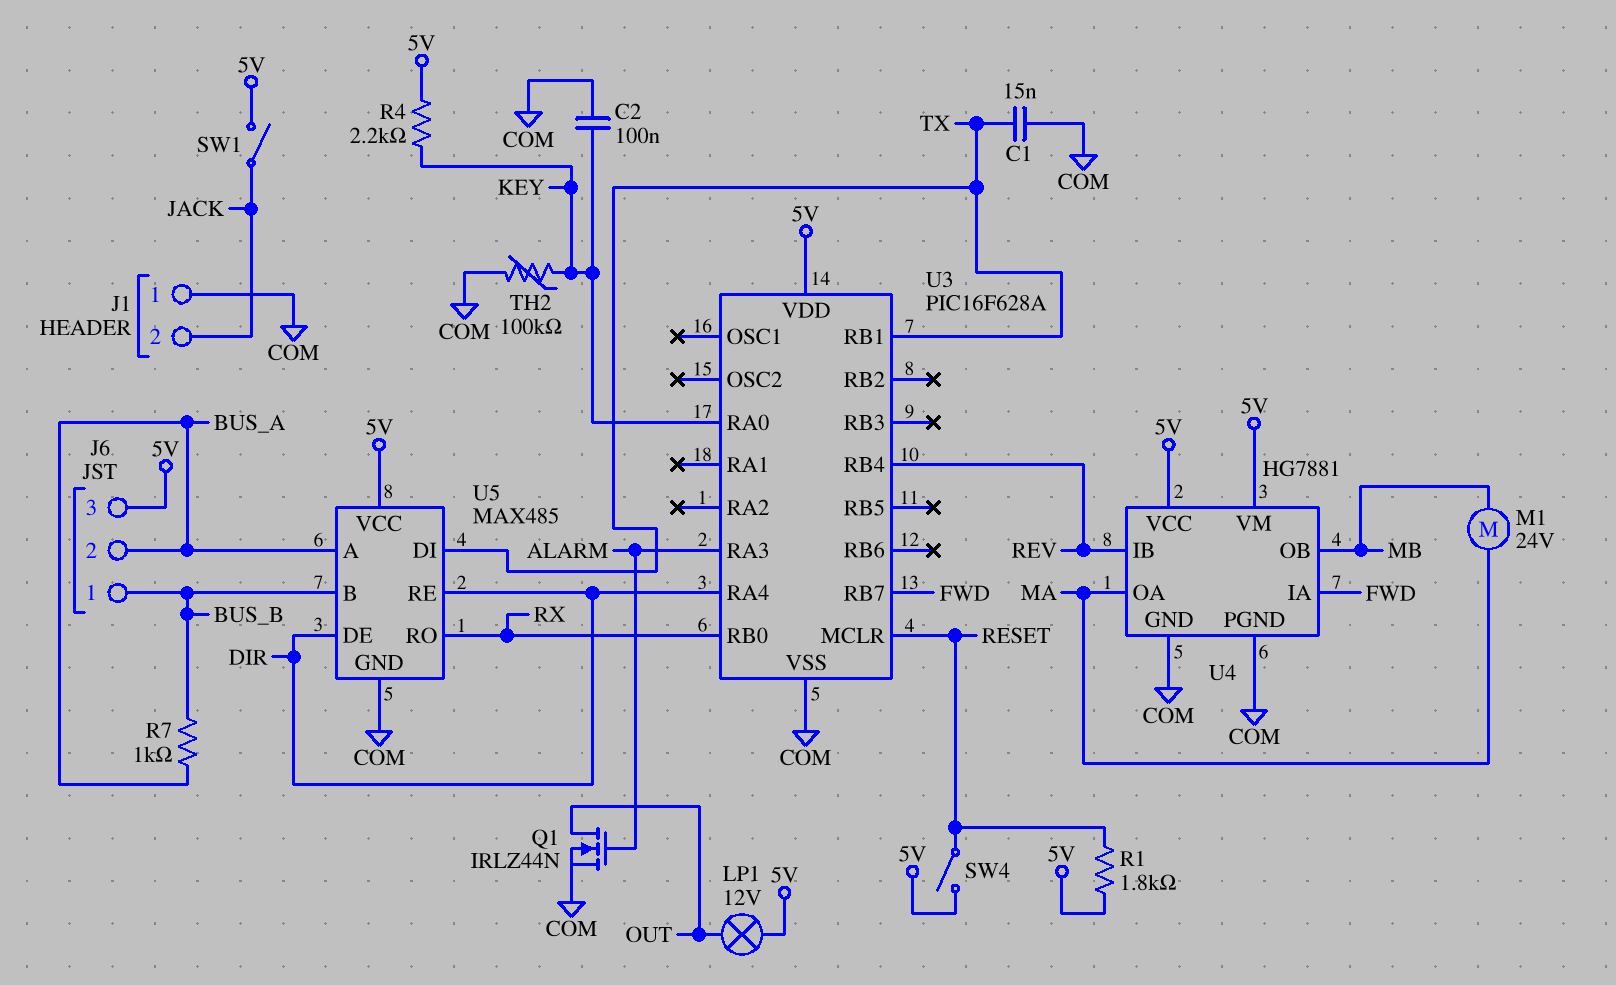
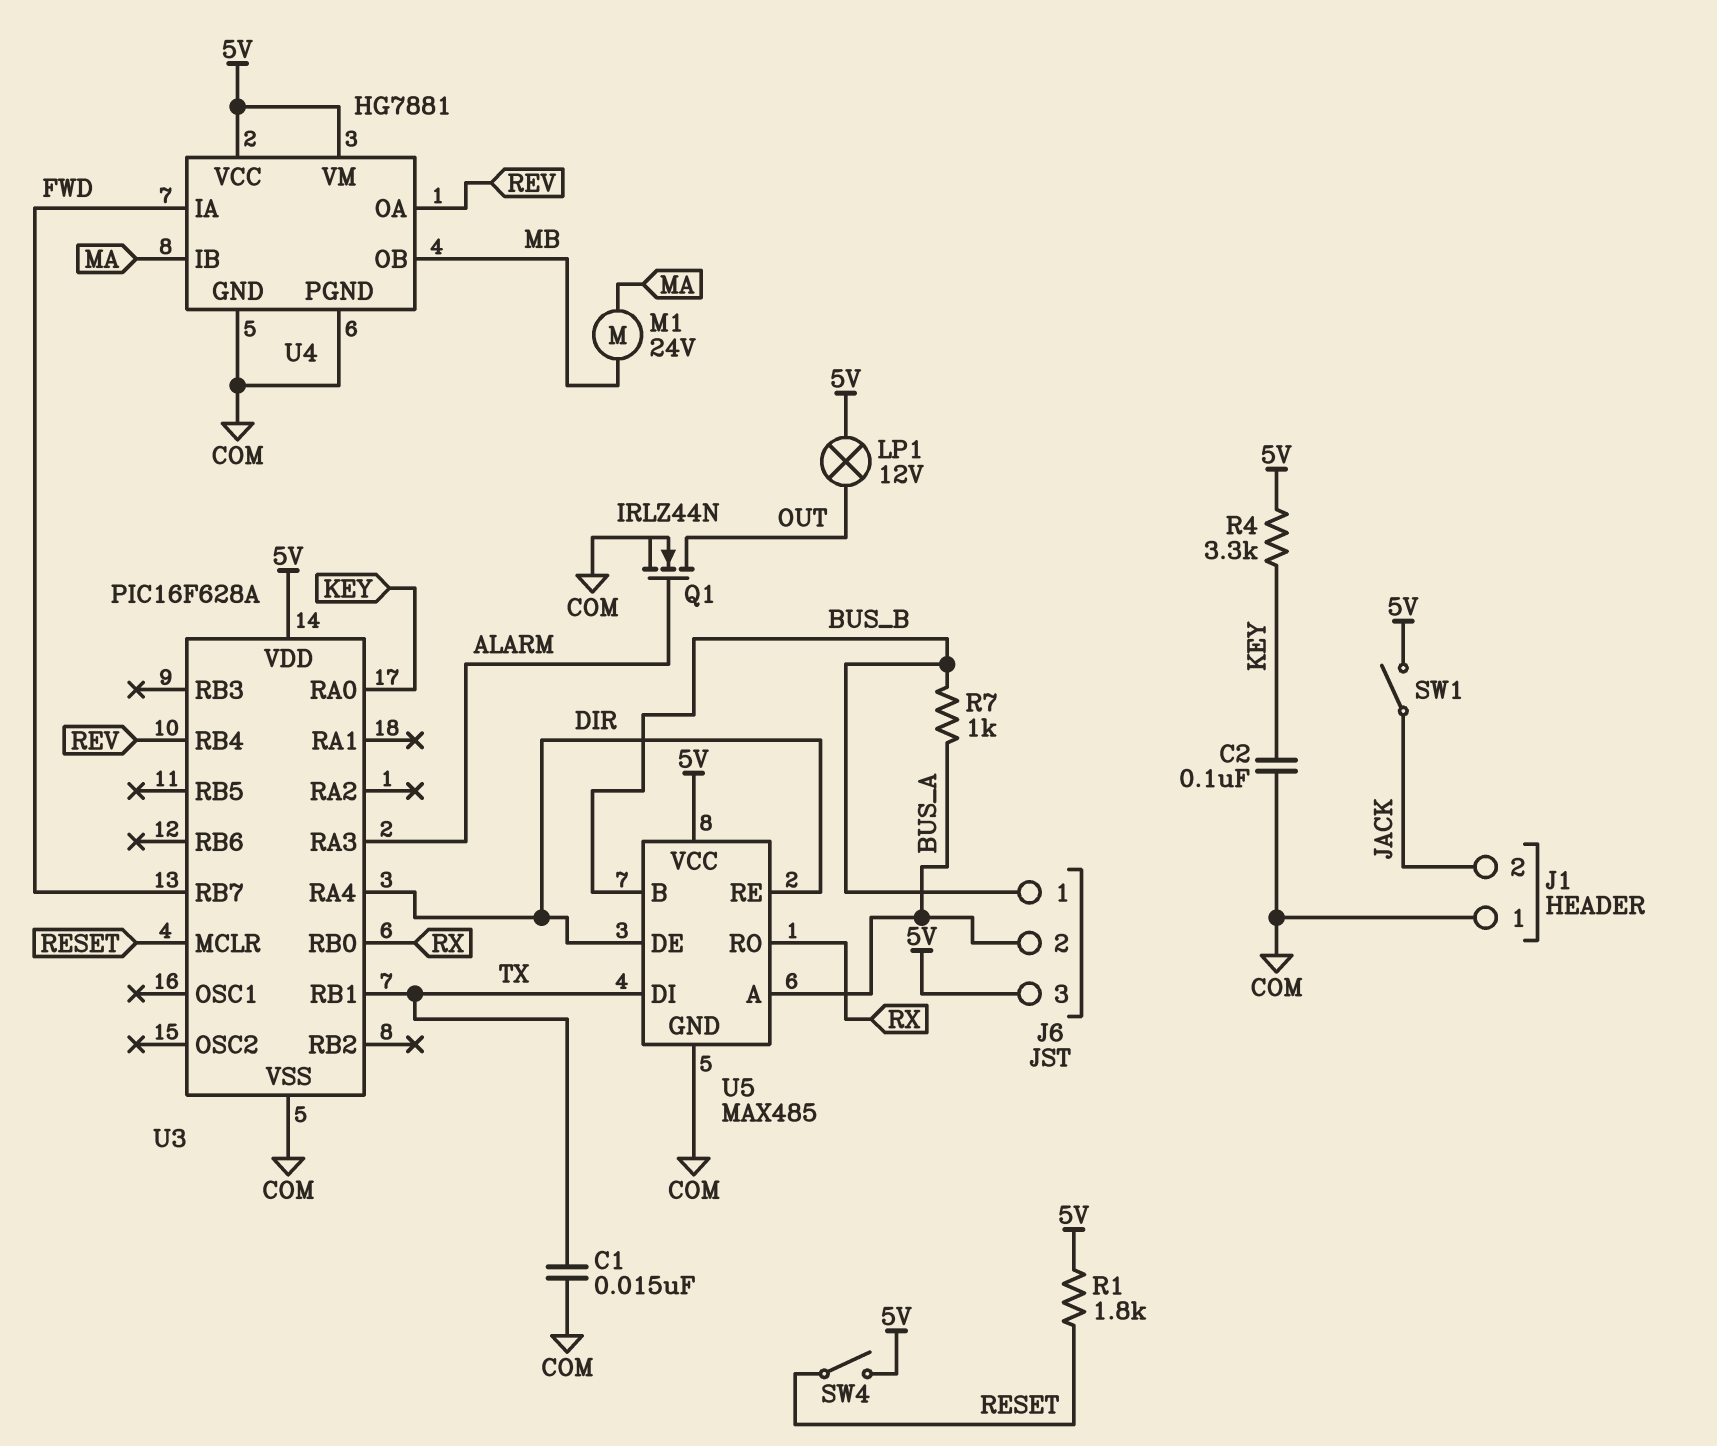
R4: 2.2k (5V, KEY) -> 3.3k (5V, KEY)
TH2: 100k (COM, KEY) -> none
U4 pin IB: REV -> MA
U4 pin OA: MA -> REV

